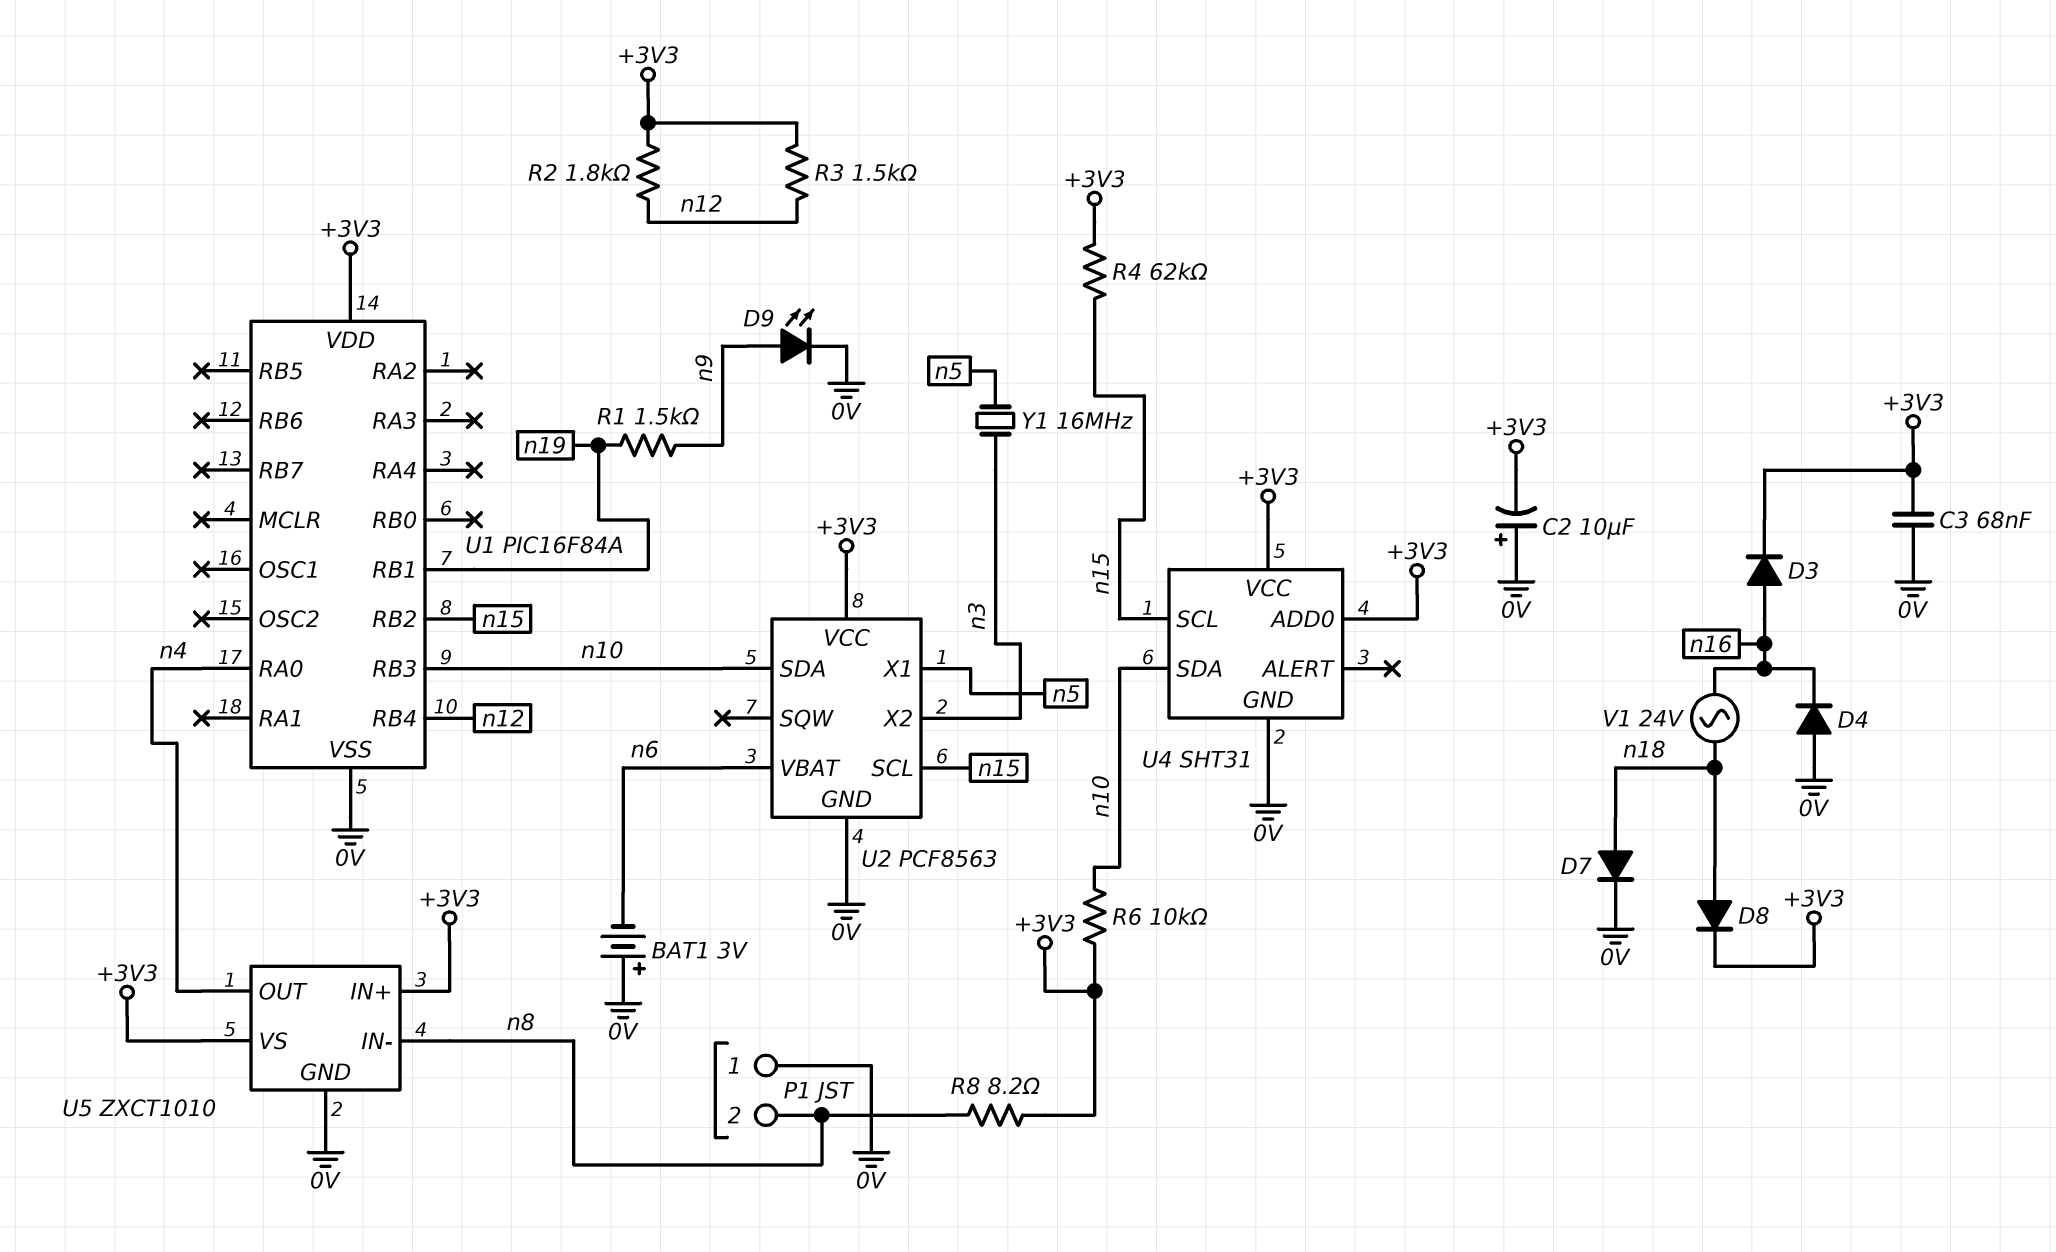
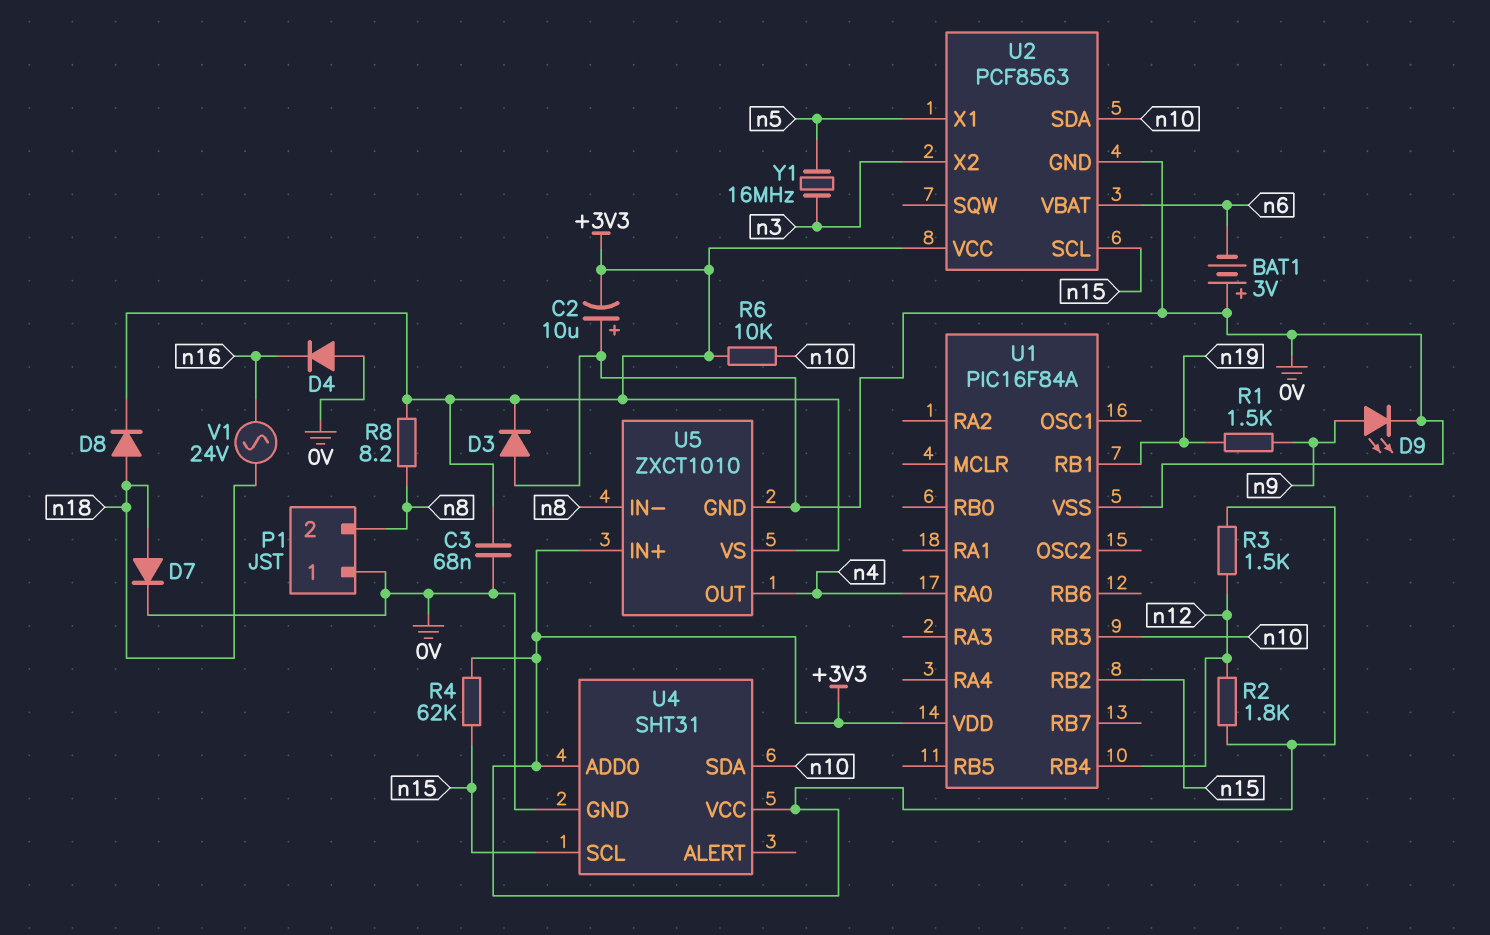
D3: diode (A n16, K +3V3) -> diode (A 0V, K +3V3)

